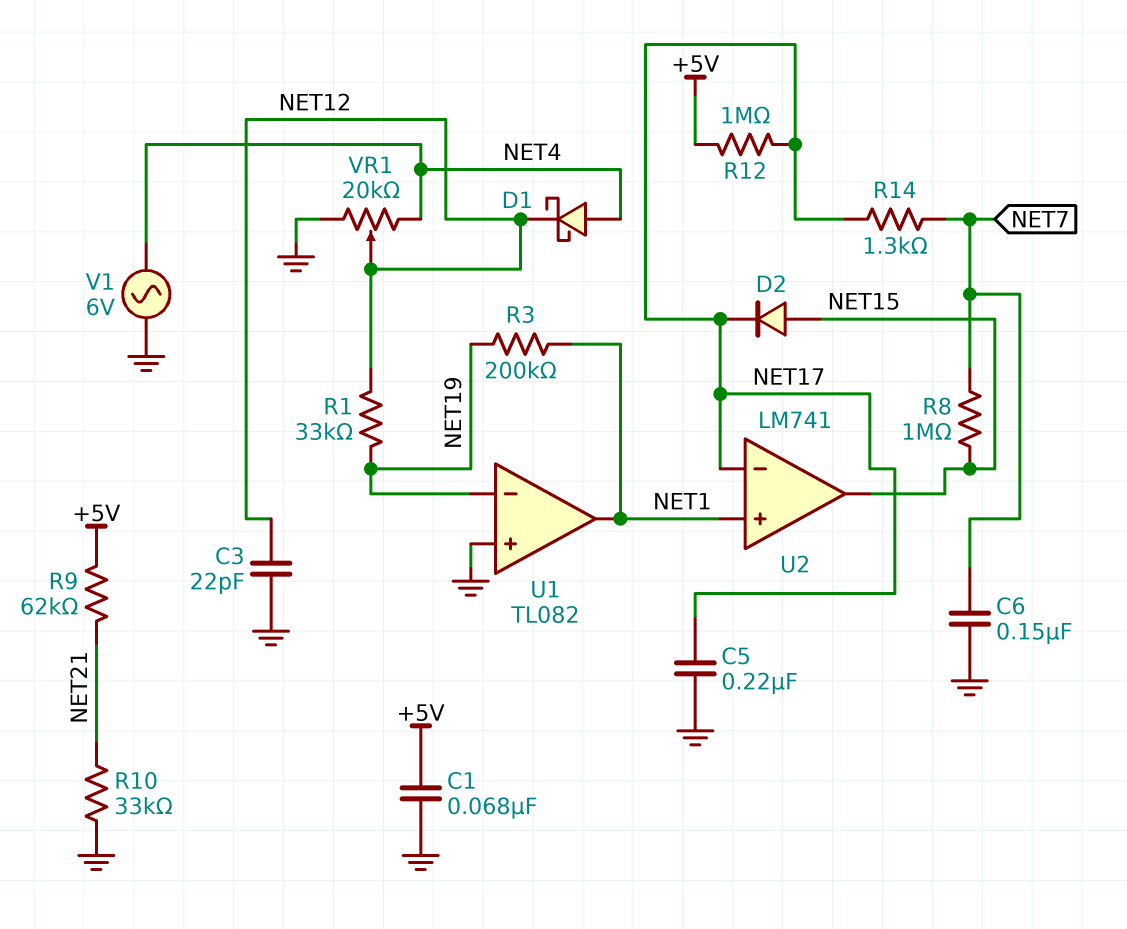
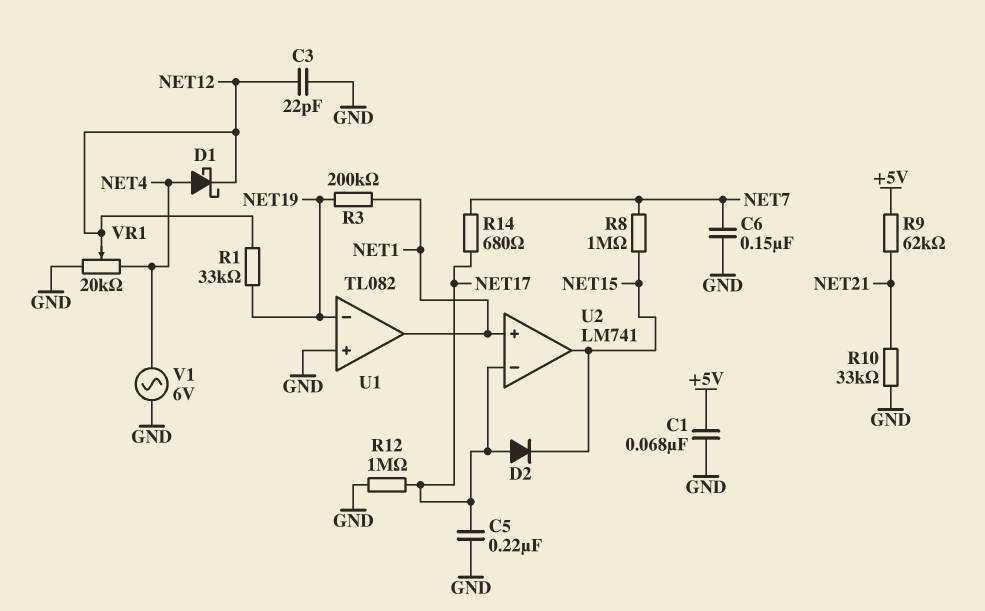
D2: diode (A NET15, K NET17) -> diode (A NET17, K NET15)
R12: 1M (+5V, NET17) -> 1M (GND, NET17)
R14: 1.3k (NET7, NET17) -> 680 (NET7, NET17)

